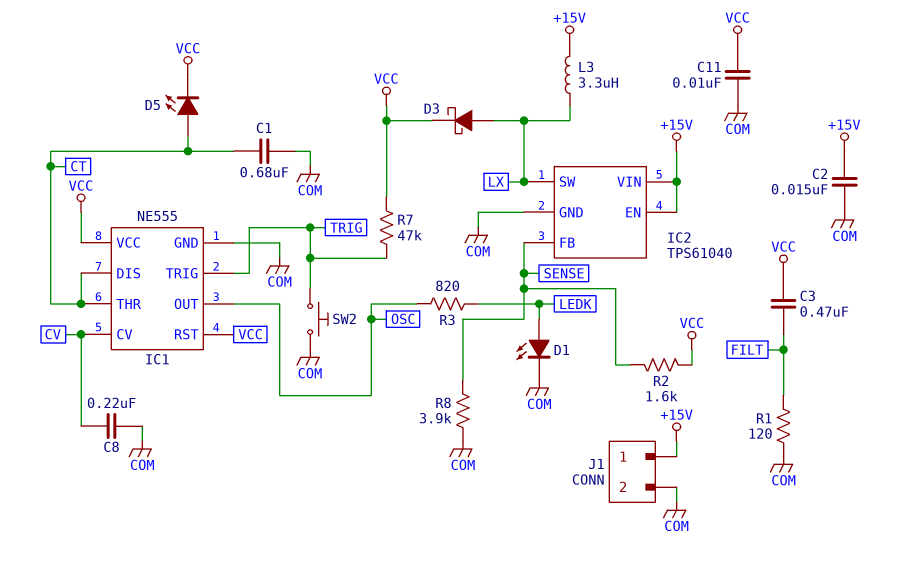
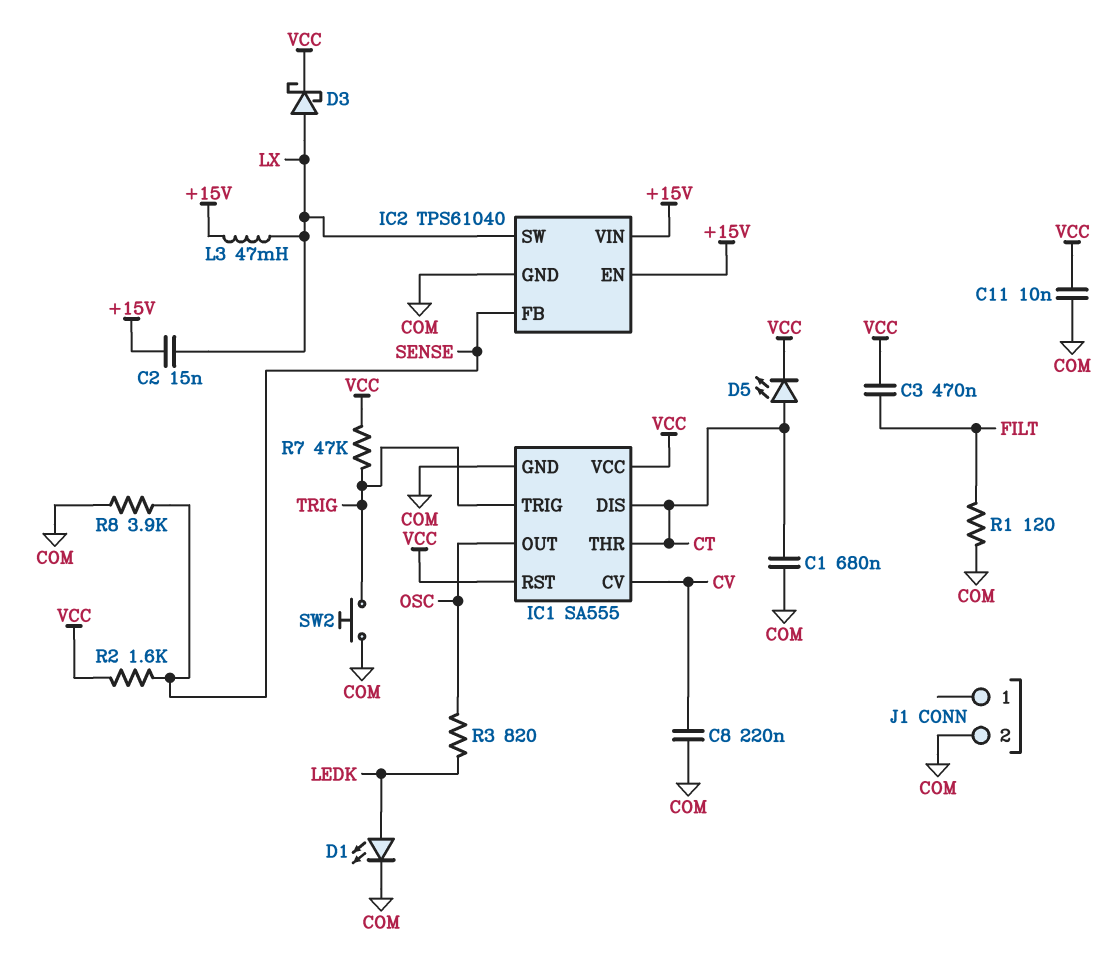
C2: 15nF (+15V, COM) -> 15nF (+15V, LX)
IC1: NE555 -> SA555
J1 pin 1: +15V -> none
L3: 3.3uH (+15V, LX) -> 47mH (+15V, LX)

